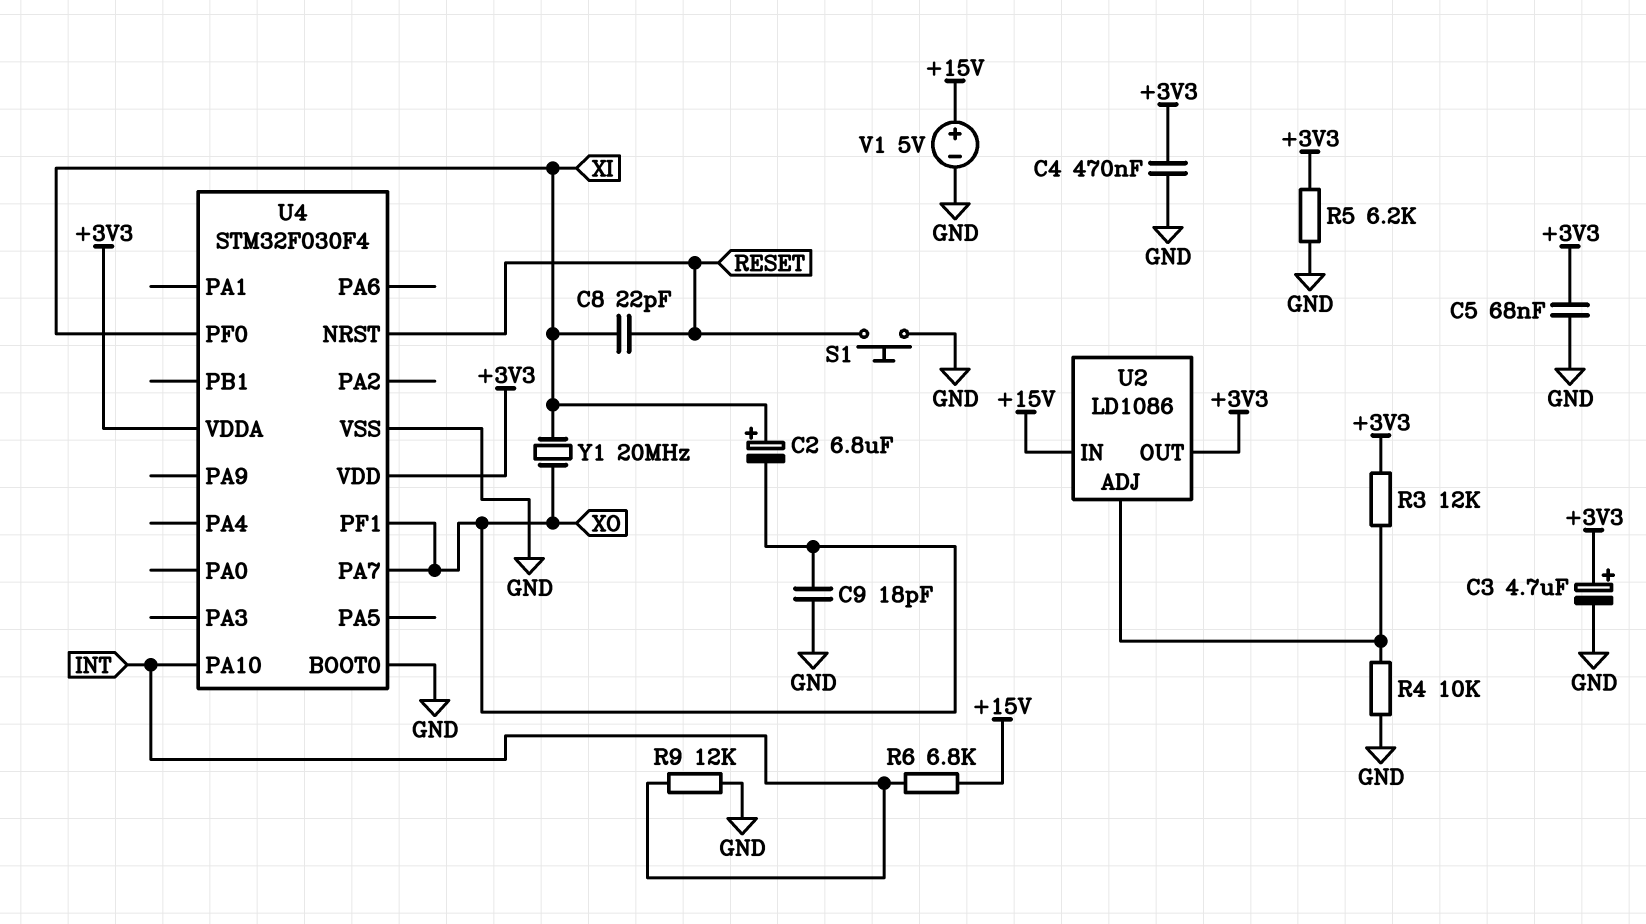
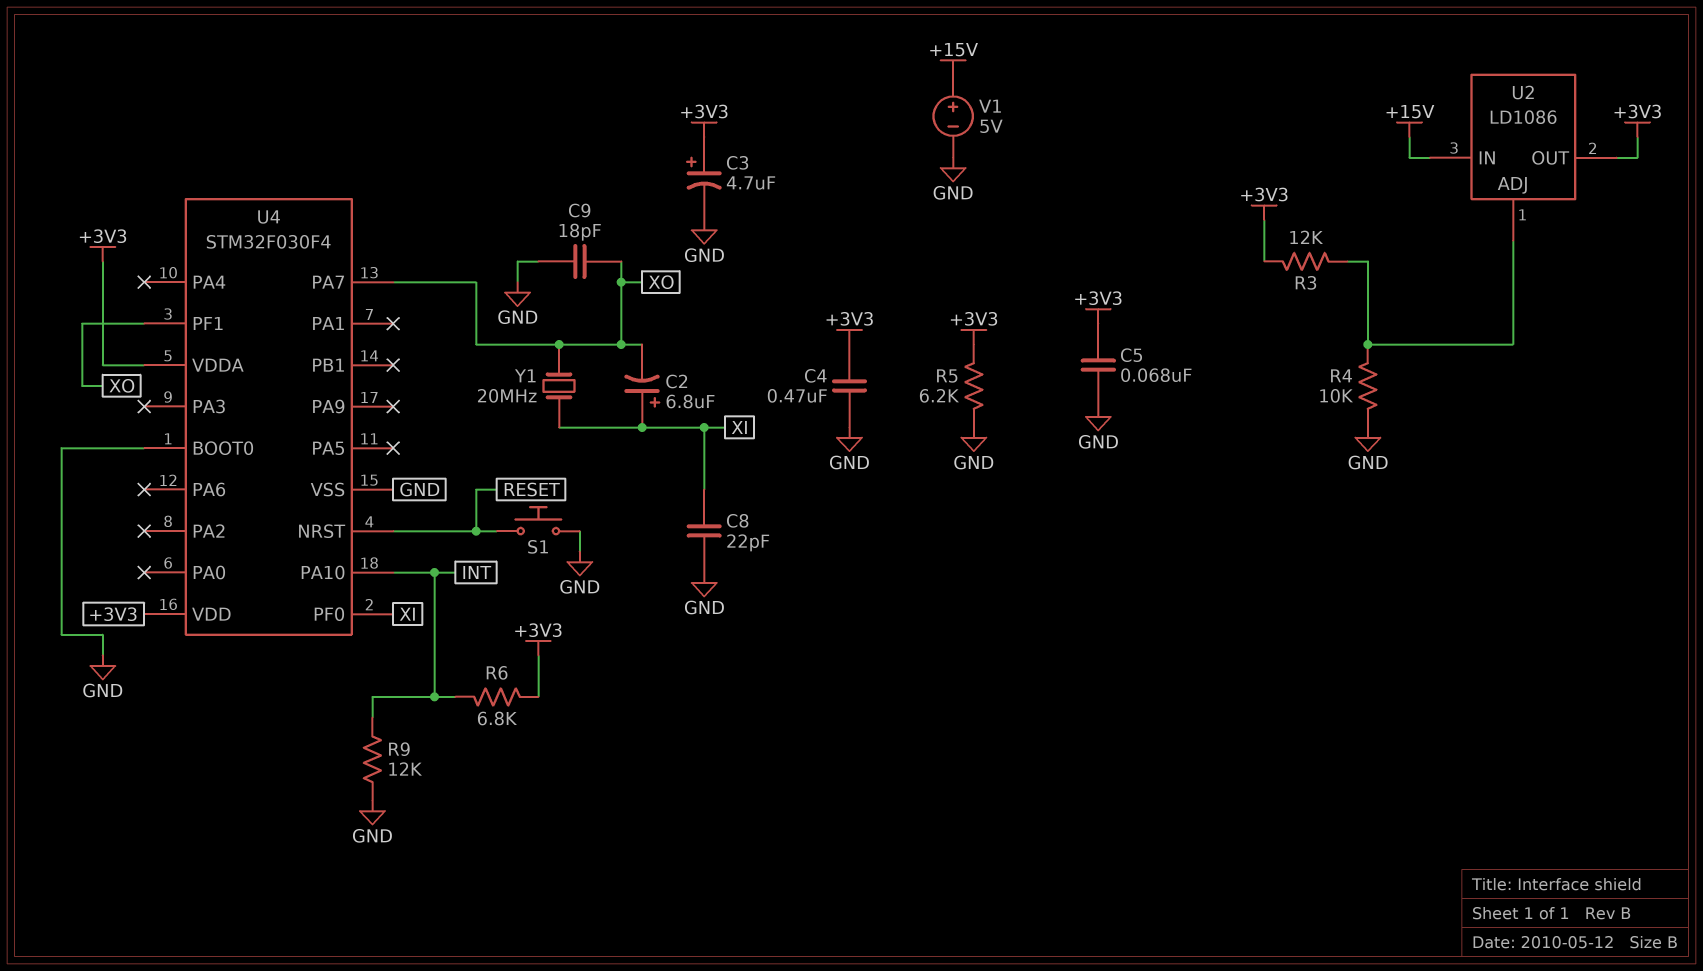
C8: 22pF (RESET, XI) -> 22pF (GND, XI)
R6: 6.8k (+15V, INT) -> 6.8k (+3V3, INT)

